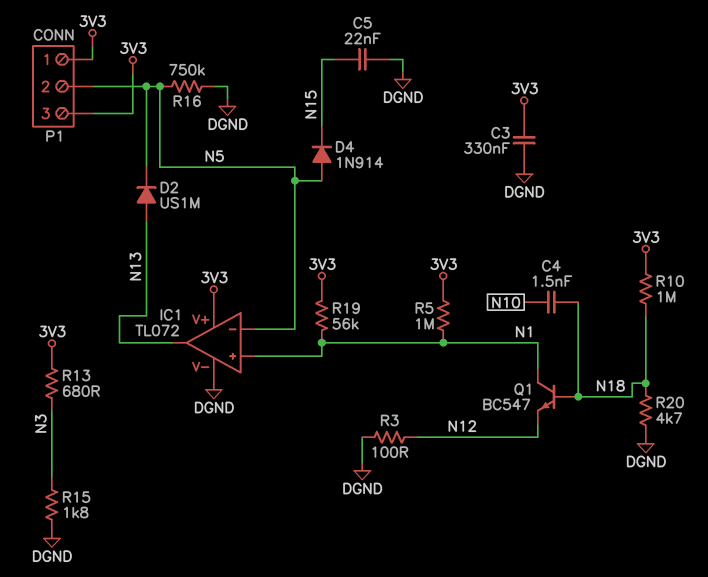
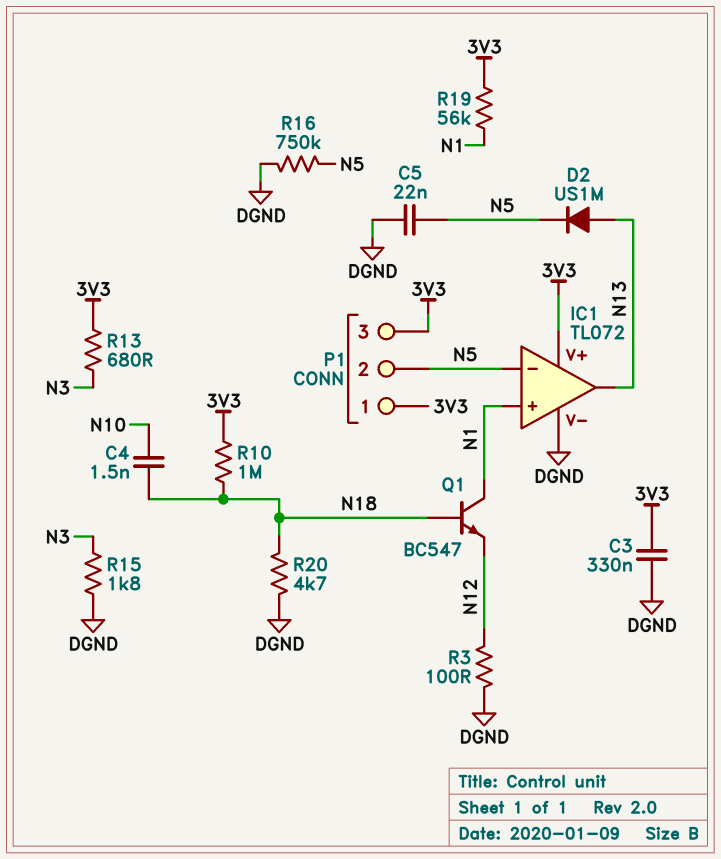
C5: 22nF (DGND, N15) -> 22nF (DGND, N5)
D4: diode 1N914 (A N5, K N15) -> none
R5: 1M (3V3, N1) -> none

